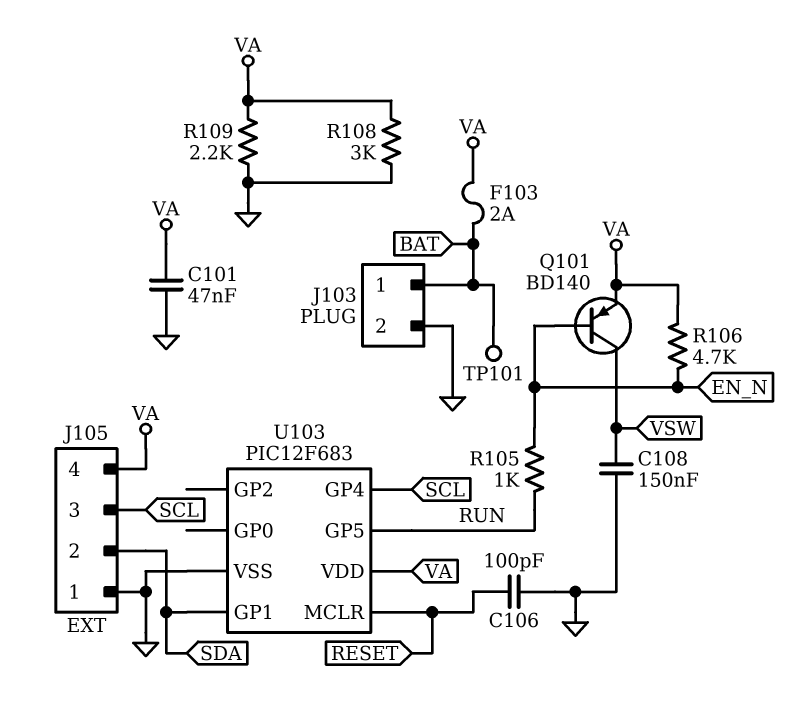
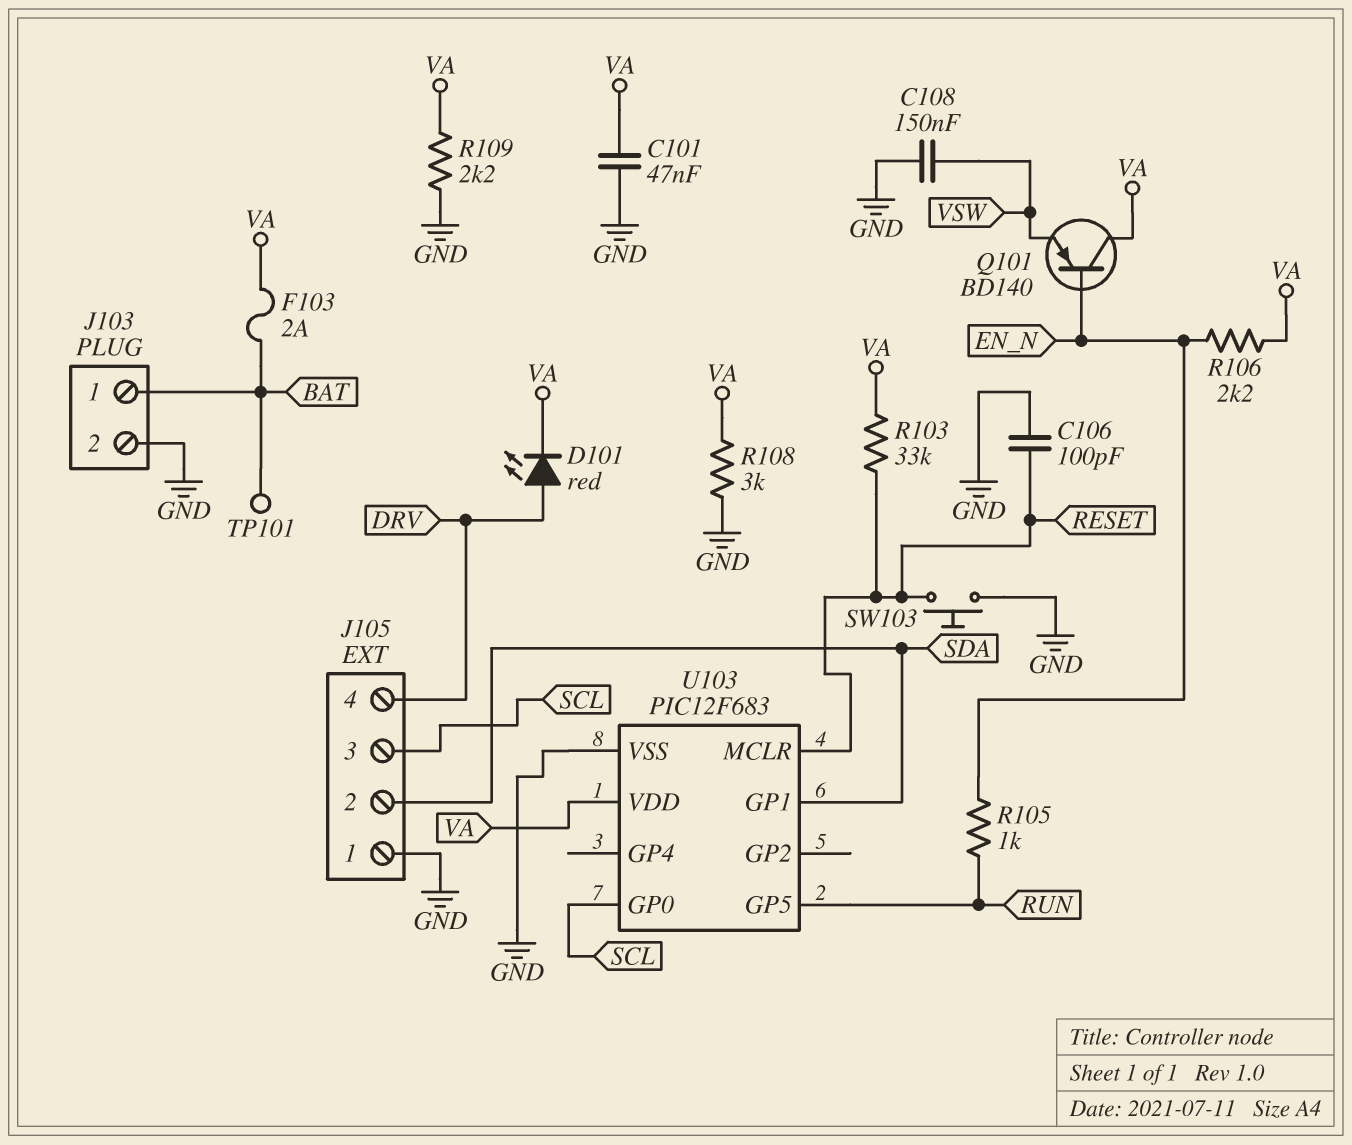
D101: none -> LED red (A DRV, K VA)
J105 pin 4: VA -> DRV
Q101: PNP BD140 (B EN_N, C VSW, E VA) -> PNP BD140 (B EN_N, C VA, E VSW)
R103: none -> 33k (RESET, VA)
R106: 4.7k (EN_N, VA) -> 2.2k (EN_N, VA)
SW103: none -> button (GND, RESET)
U103 pin GP0: none -> SCL
U103 pin GP4: SCL -> none

